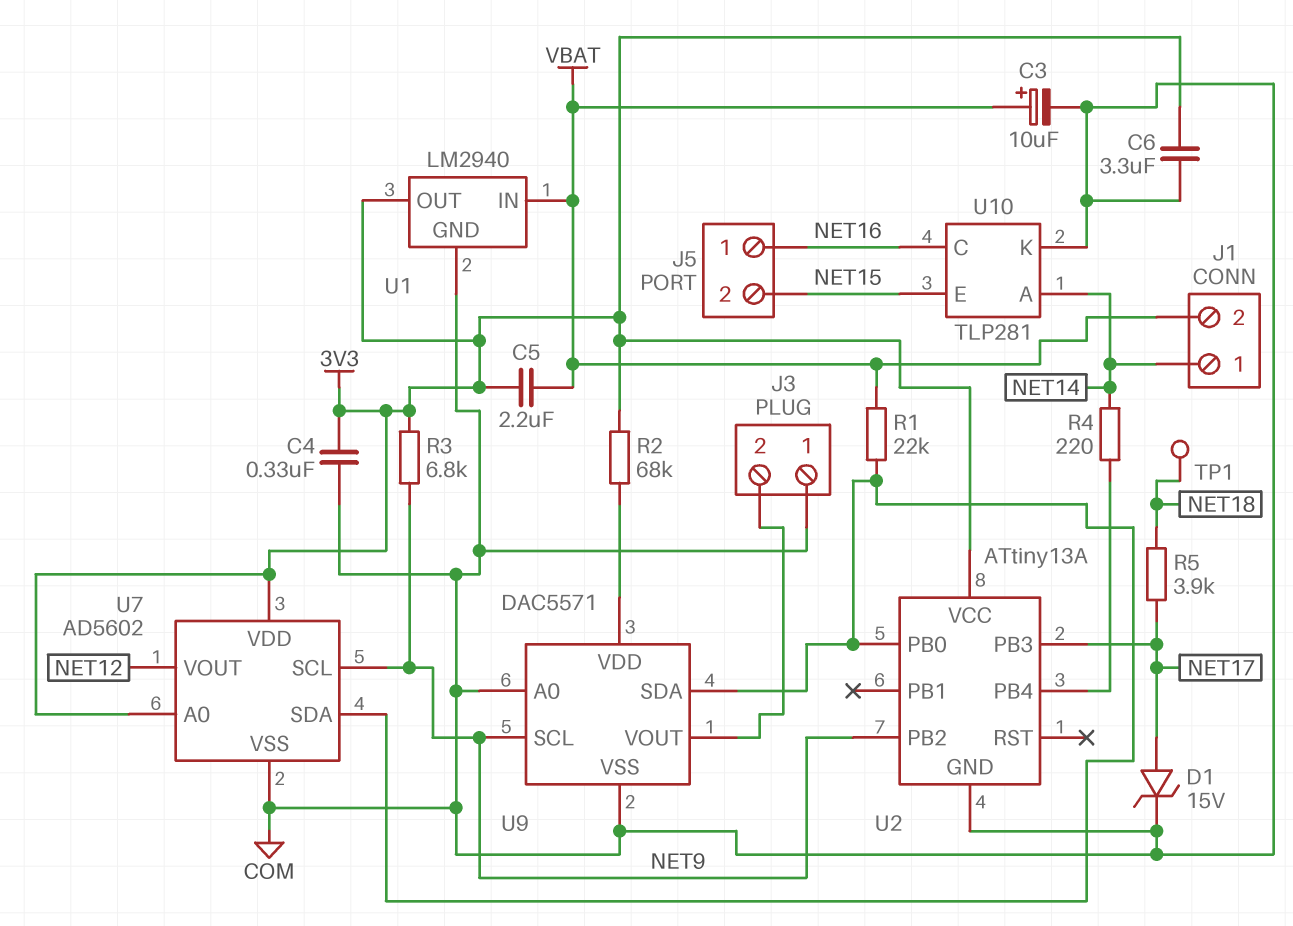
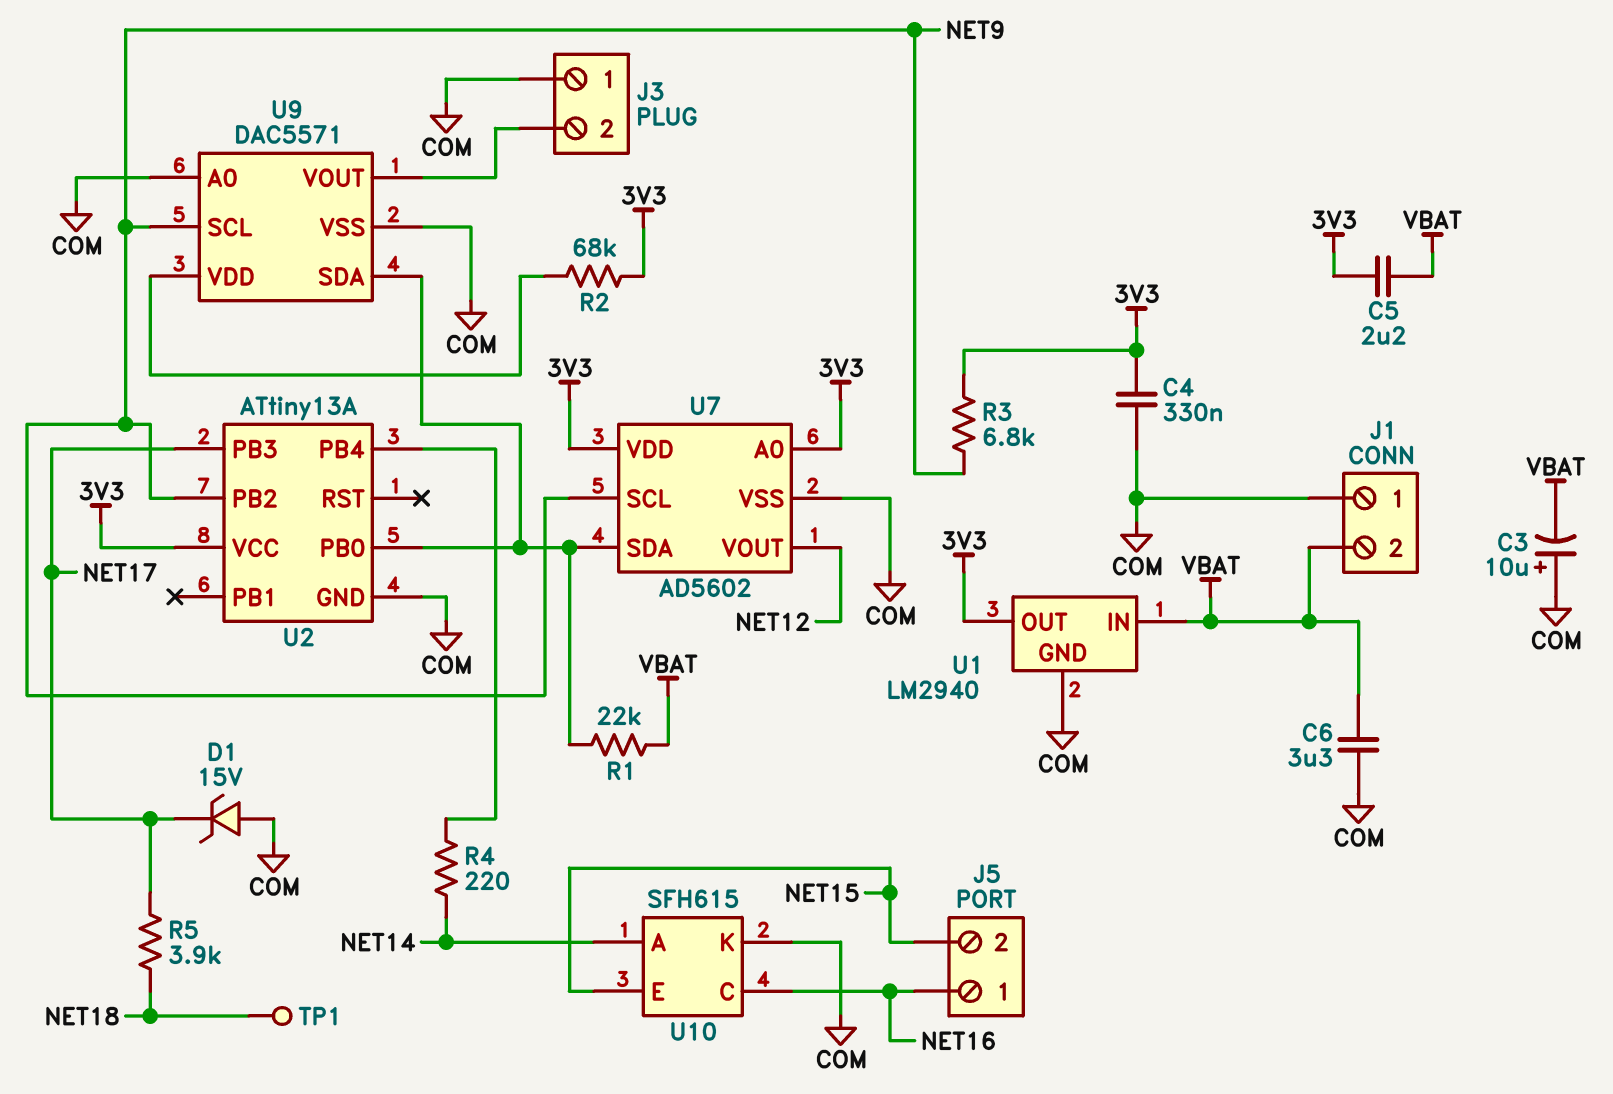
C3: 10uF (plus VBAT, minus COM) -> 10uF (plus COM, minus VBAT)
C6: 3.3uF (3V3, COM) -> 3.3uF (COM, VBAT)
D1: zener 15V (A NET17, K COM) -> zener 15V (A COM, K NET17)
J1 pin 1: NET14 -> COM
U10: TLP281 -> SFH615

